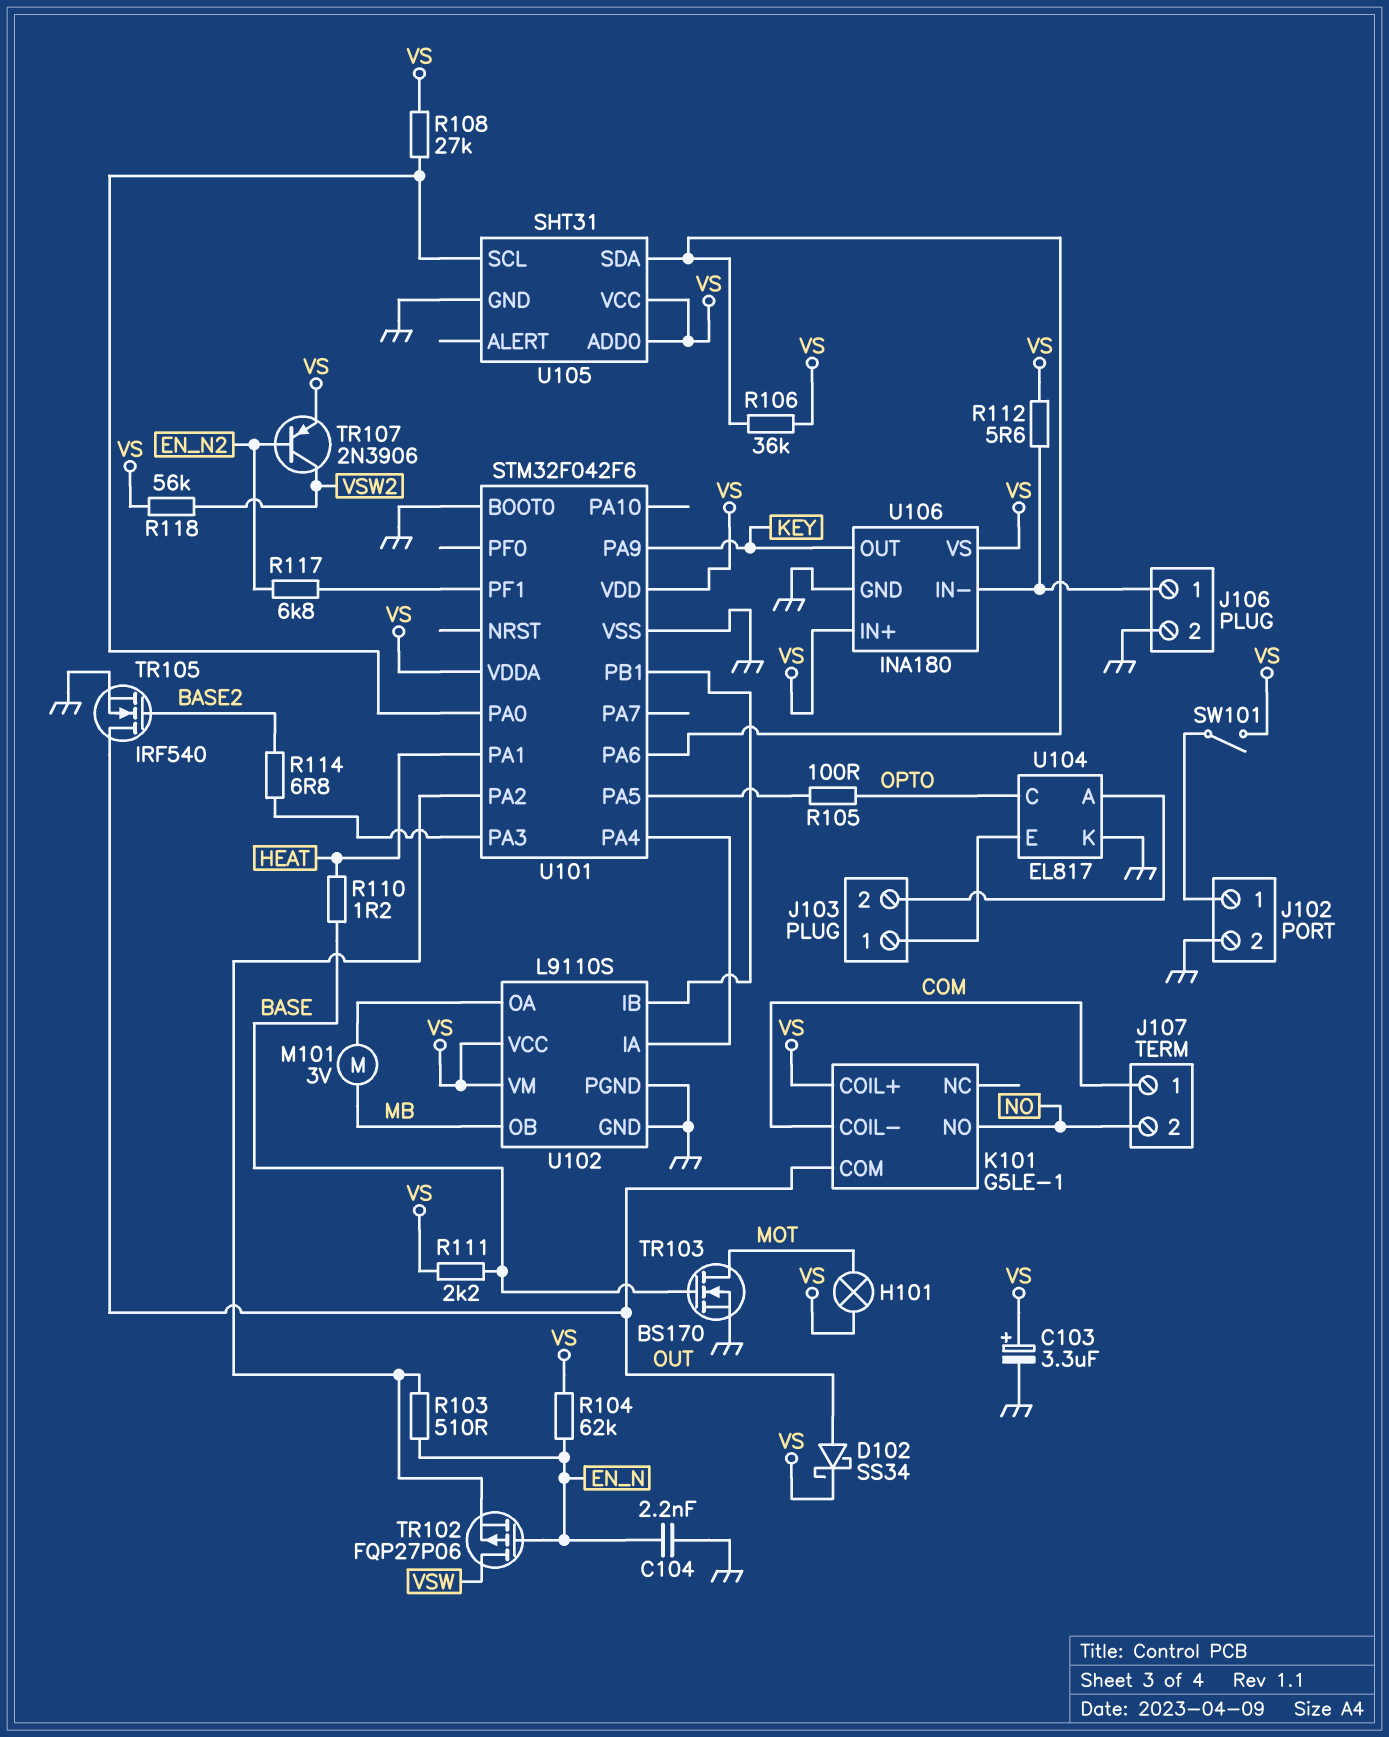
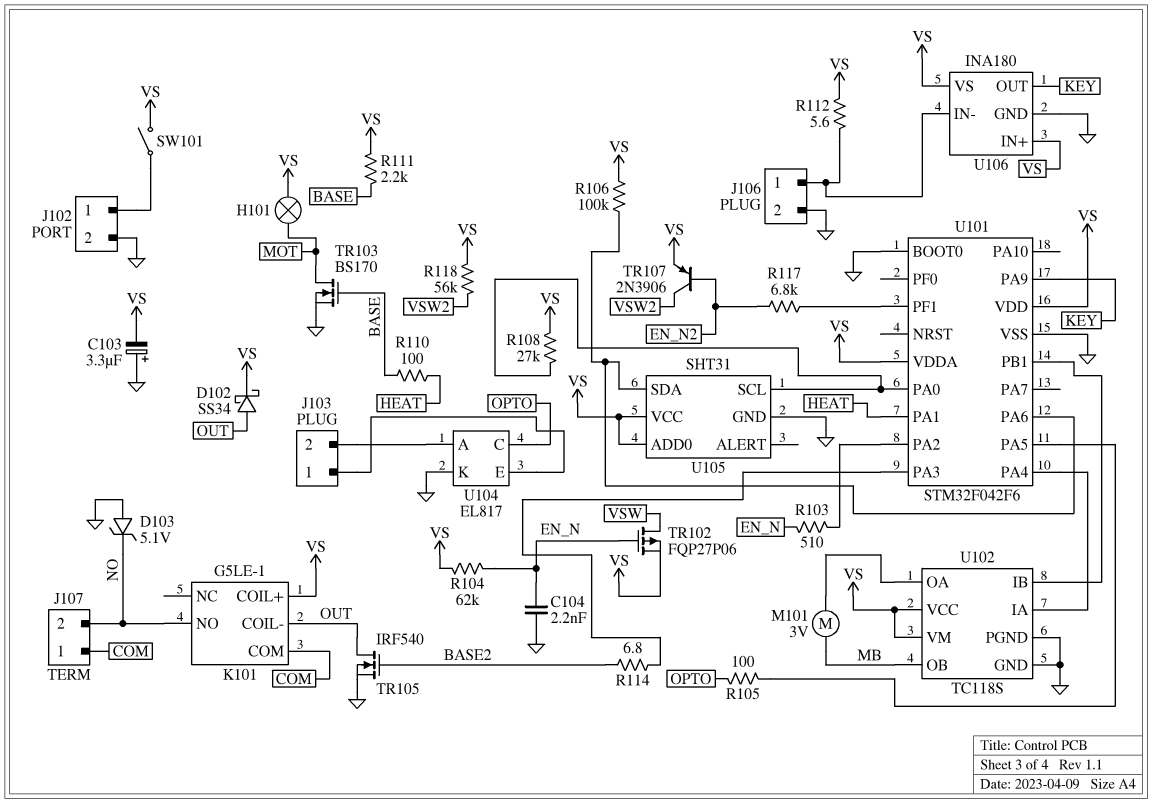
C103: 3.3uF (plus VS, minus GND) -> 3.3uF (plus GND, minus VS)
D103: none -> zener 5.1V (A GND, K NO)
K101 pin COIL-: COM -> OUT
K101 pin COM: OUT -> COM
R106: 36k (U101/PA6, VS) -> 100k (U101/PA6, VS)
R110: 1.2 (BASE, HEAT) -> 100 (BASE, HEAT)
TR102: PMOS FQP27P06 (G EN_N, D VSW, S U101/PA2) -> PMOS FQP27P06 (G EN_N, D VSW, S VS)
U102: L9110S -> TC118S

